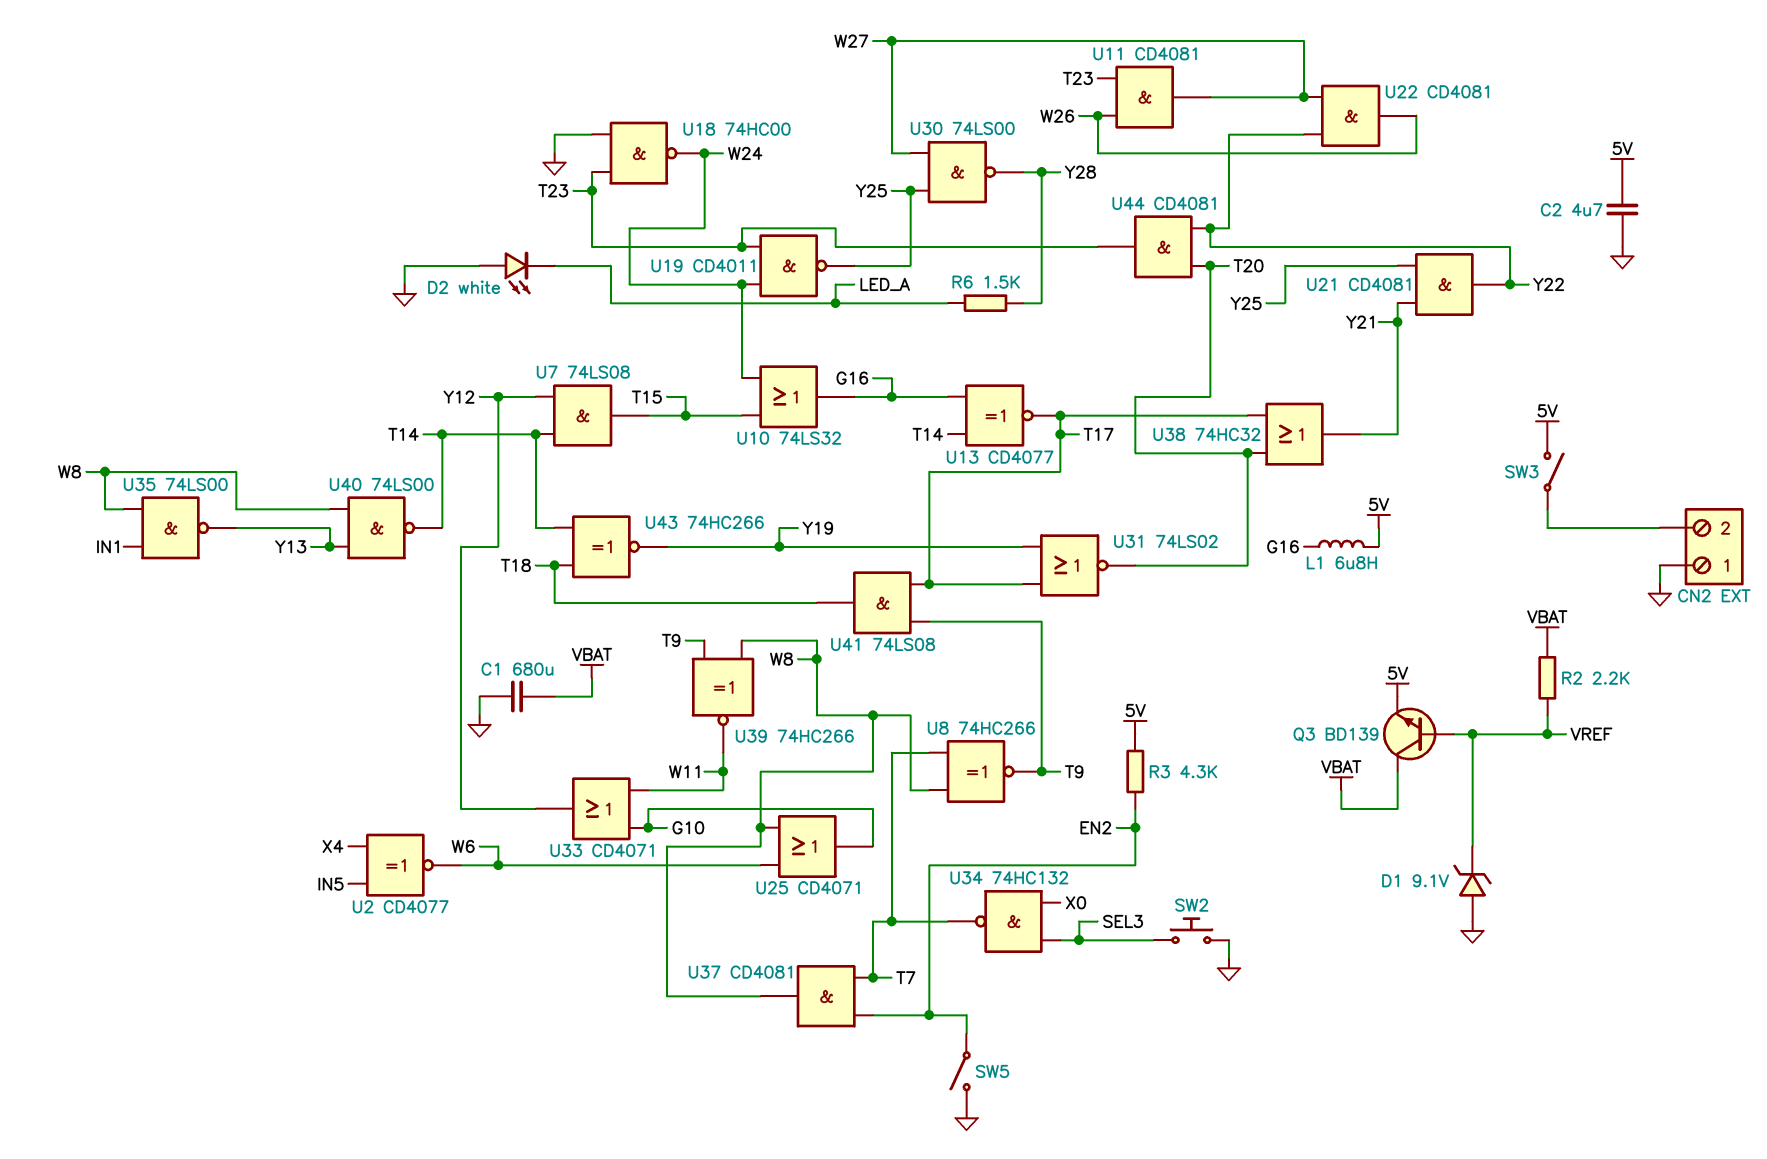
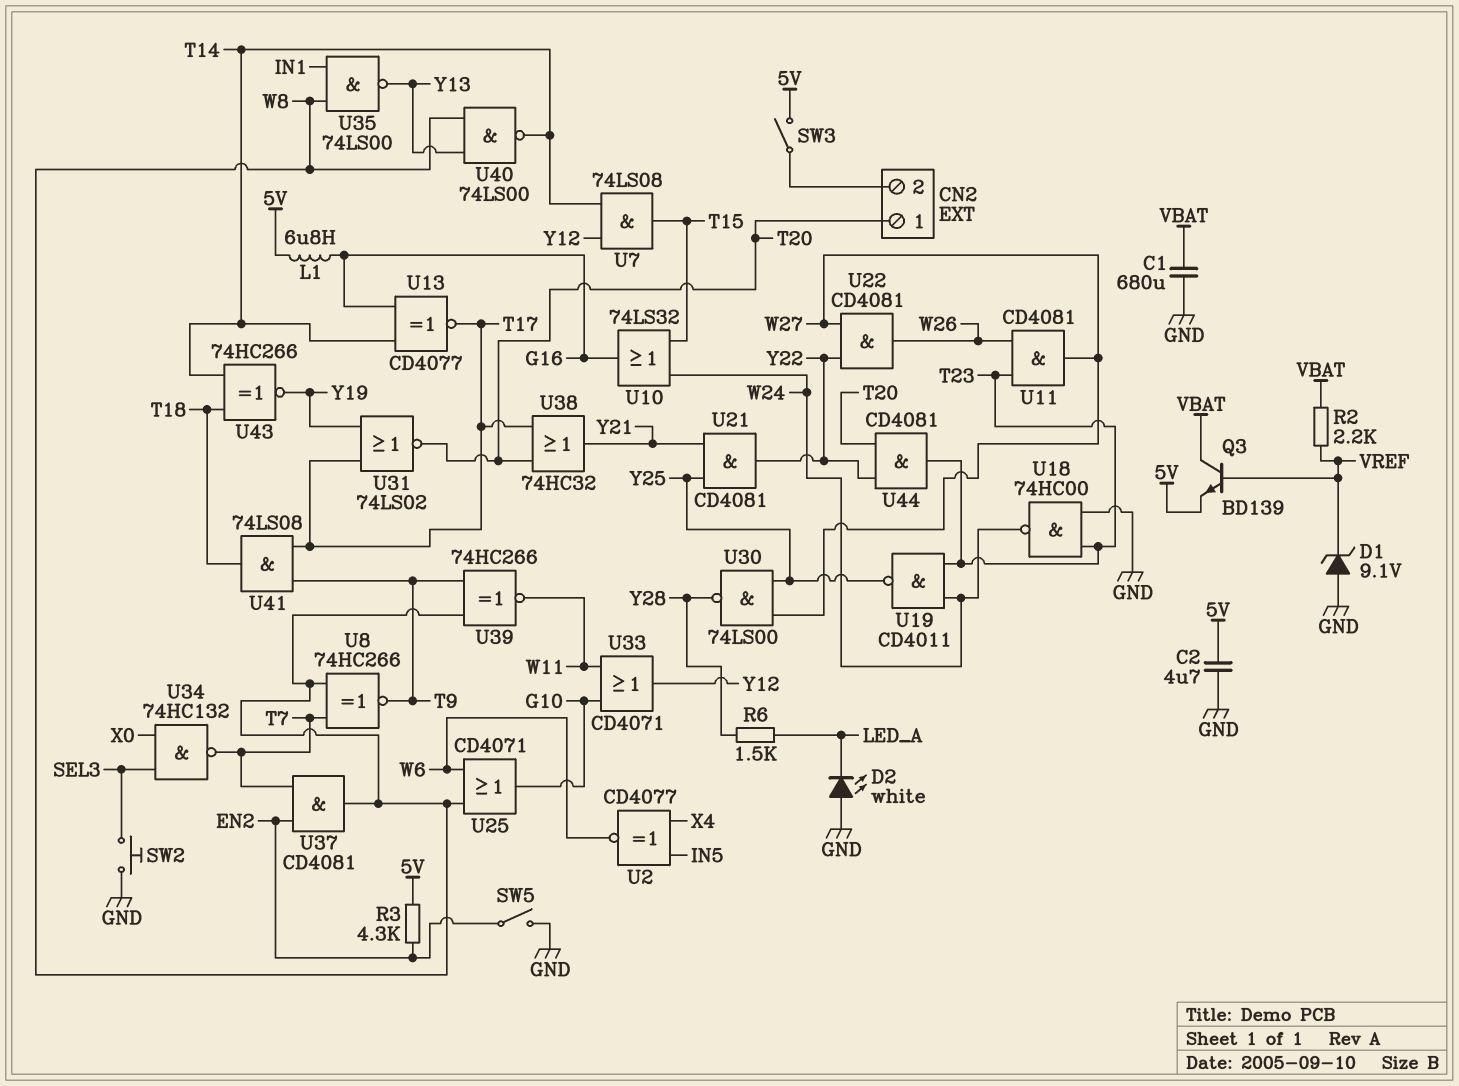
CN2 pin 1: GND -> T20

